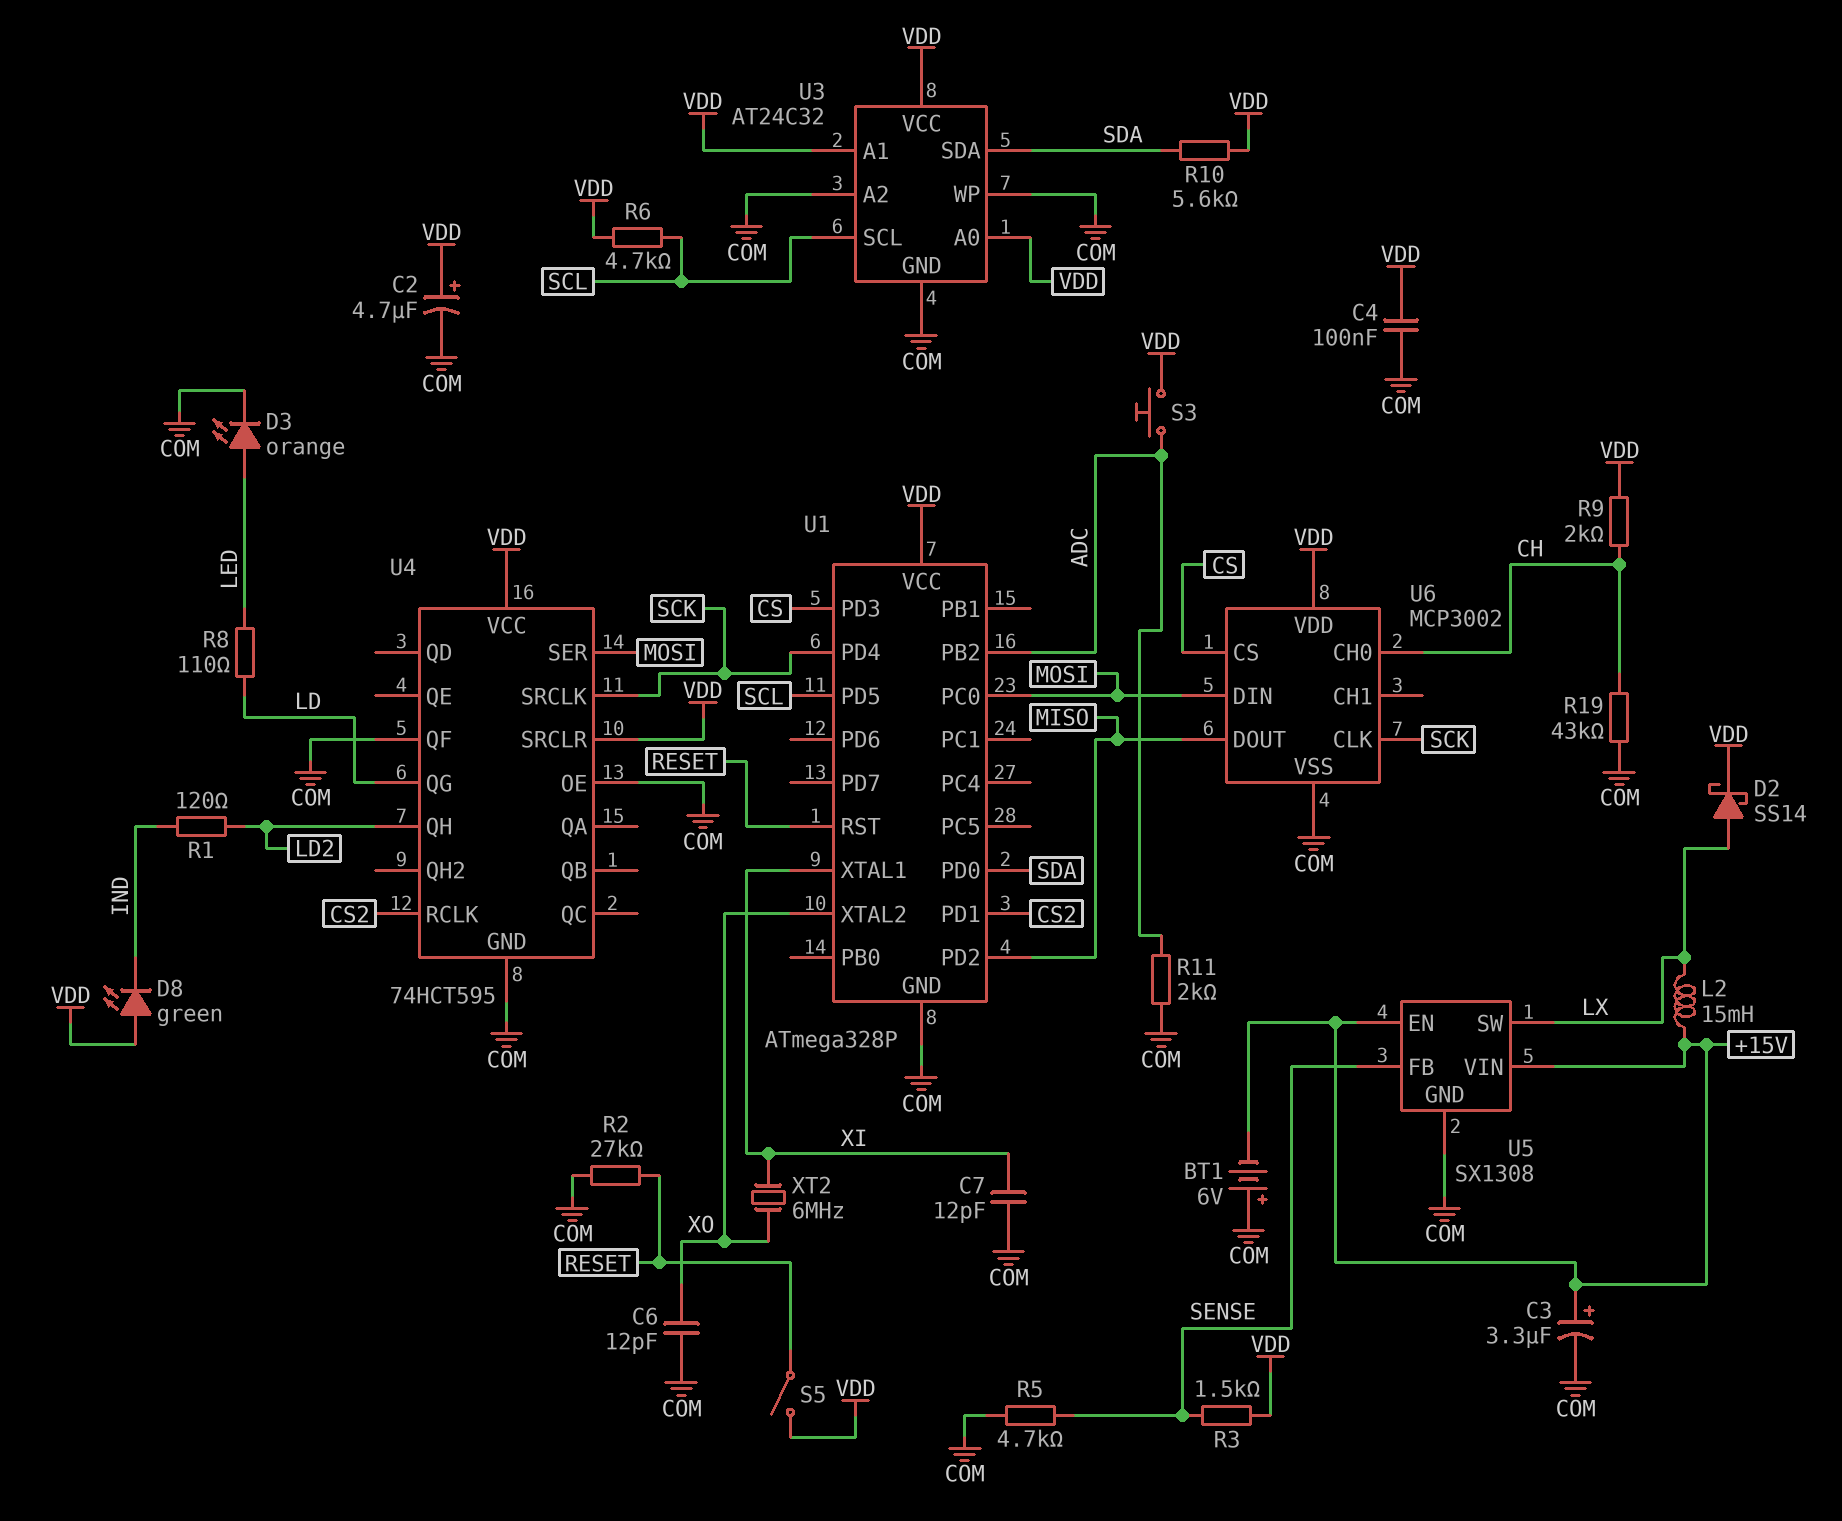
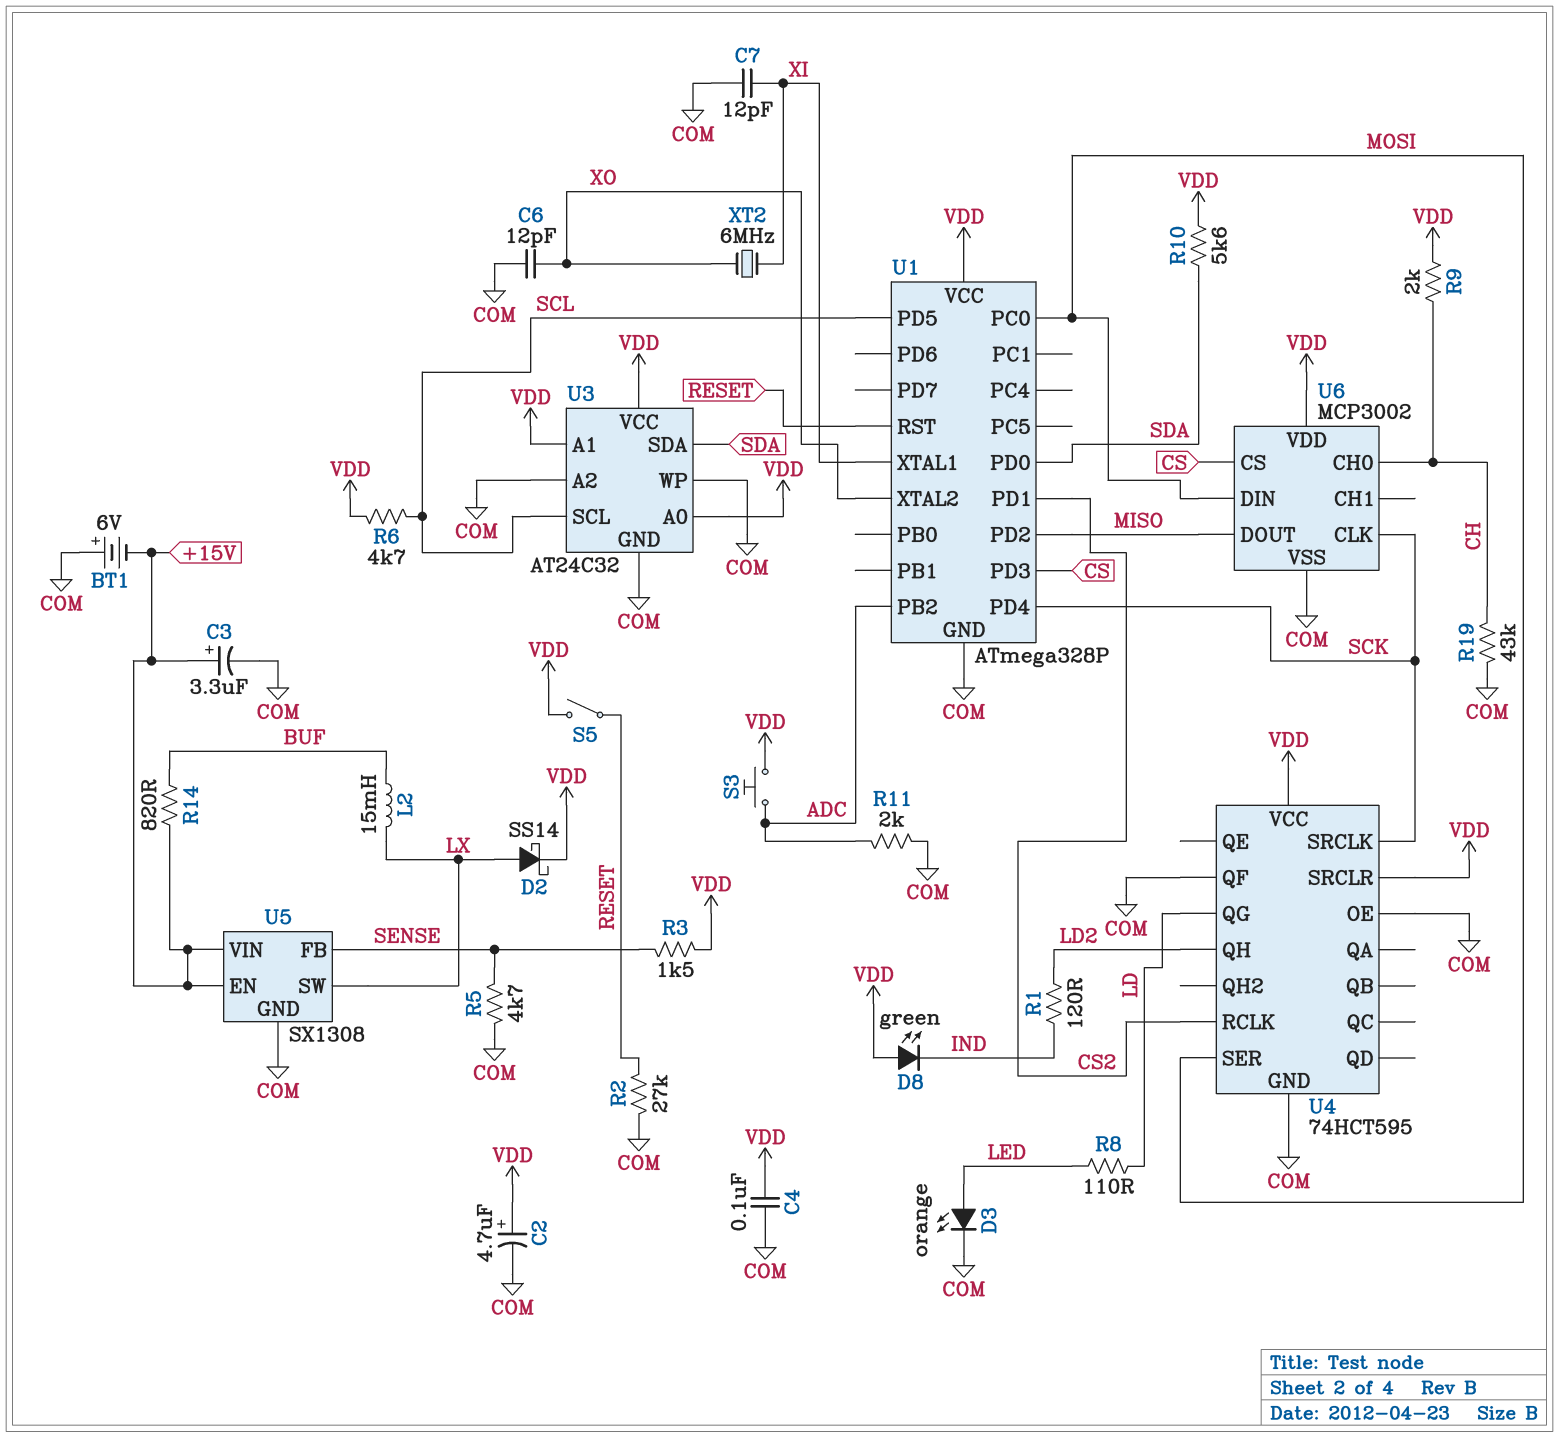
L2: 15mH (+15V, LX) -> 15mH (BUF, LX)
R14: none -> 820 (+15V, BUF)

